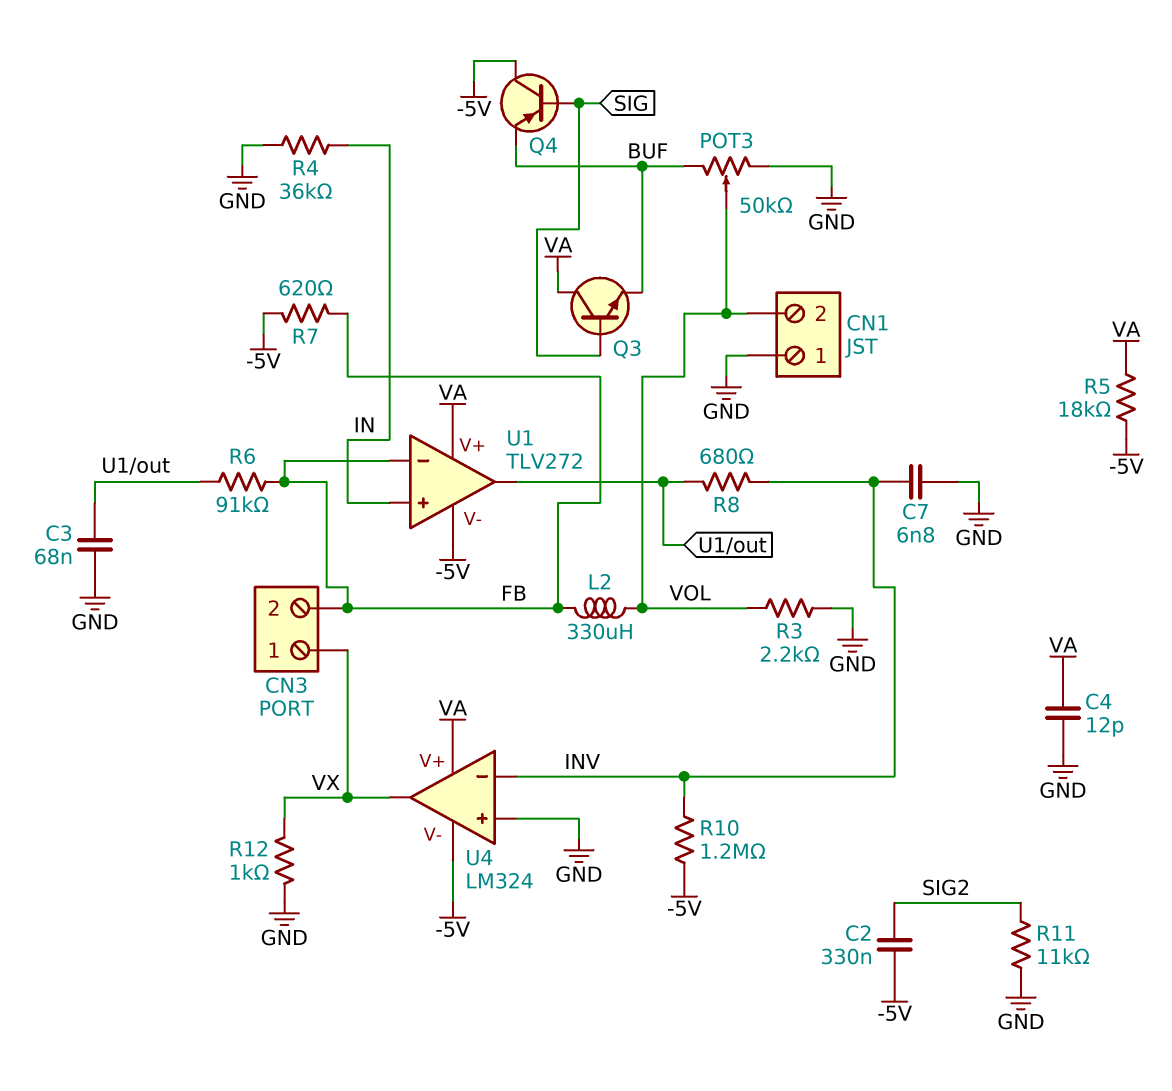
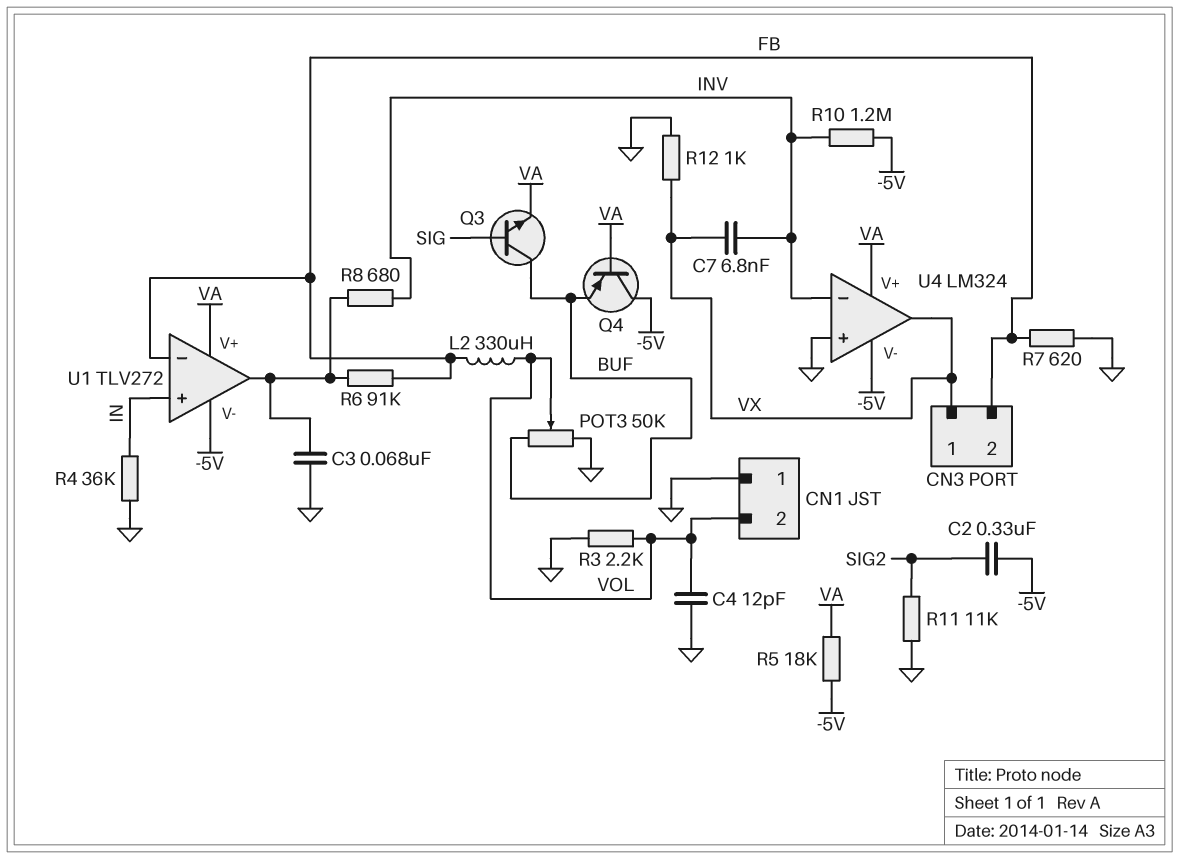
C4: 12pF (GND, VA) -> 12pF (GND, VOL)
C7: 6.8nF (GND, INV) -> 6.8nF (INV, VX)
Q3: NPN (B SIG, C VA, E BUF) -> NPN (B SIG, C BUF, E VA)
Q4: PNP (B SIG, C -5V, E BUF) -> PNP (B VA, C -5V, E BUF)
R7: 620 (-5V, FB) -> 620 (FB, GND)

